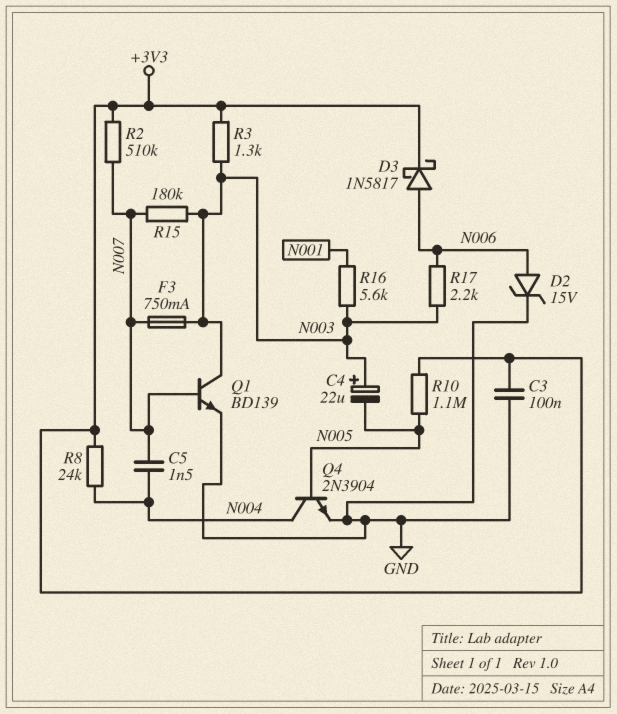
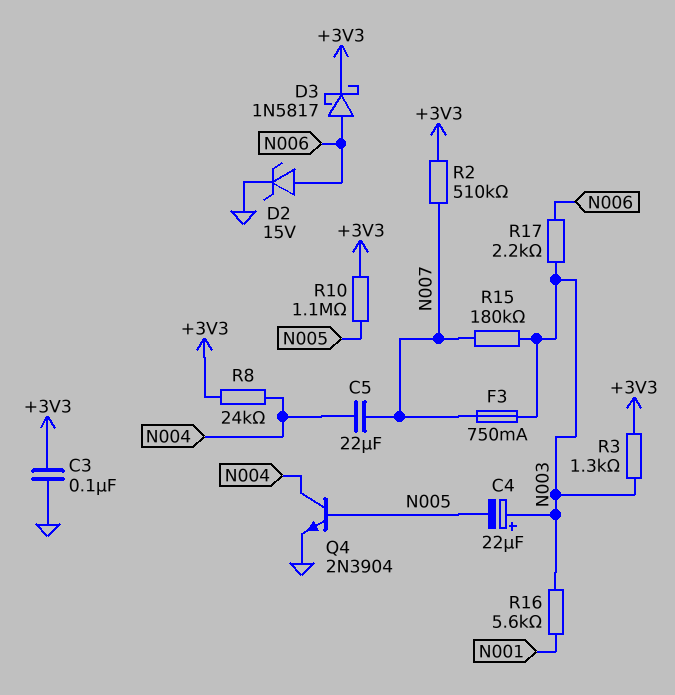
C5: 1.5nF (N004, N007) -> 22uF (N004, N007)
Q1: NPN BD139 (B N007, C N003, E GND) -> none

